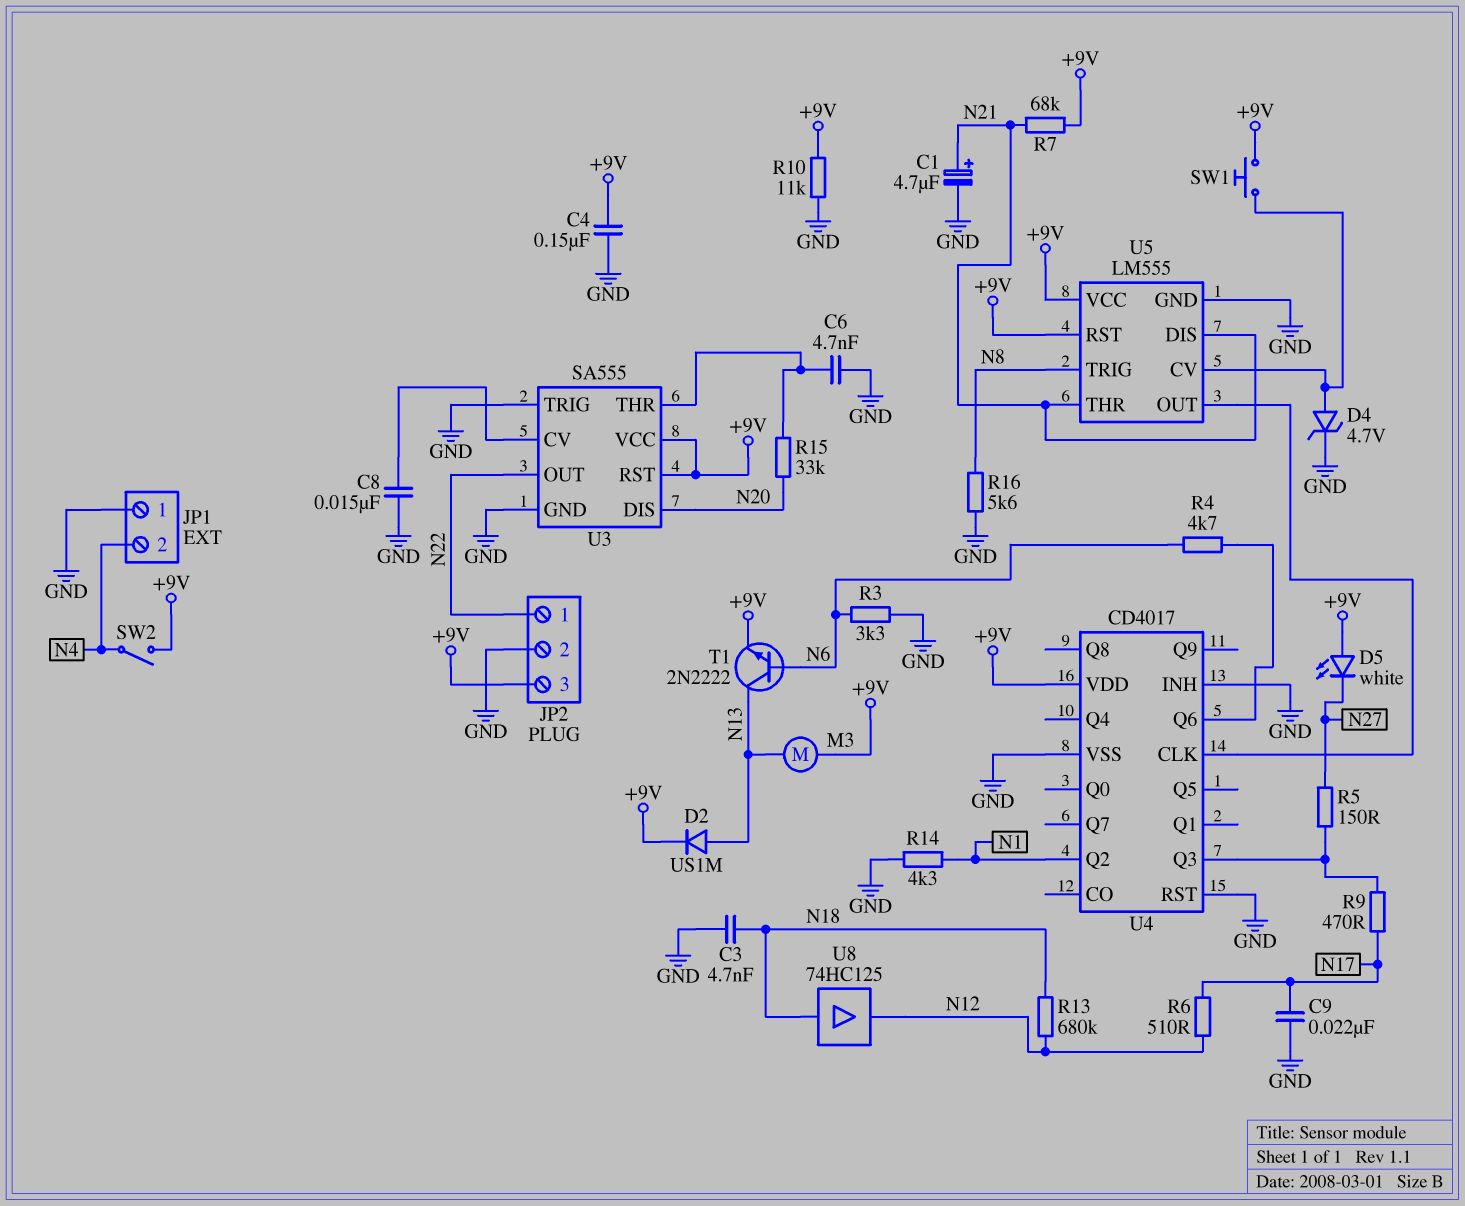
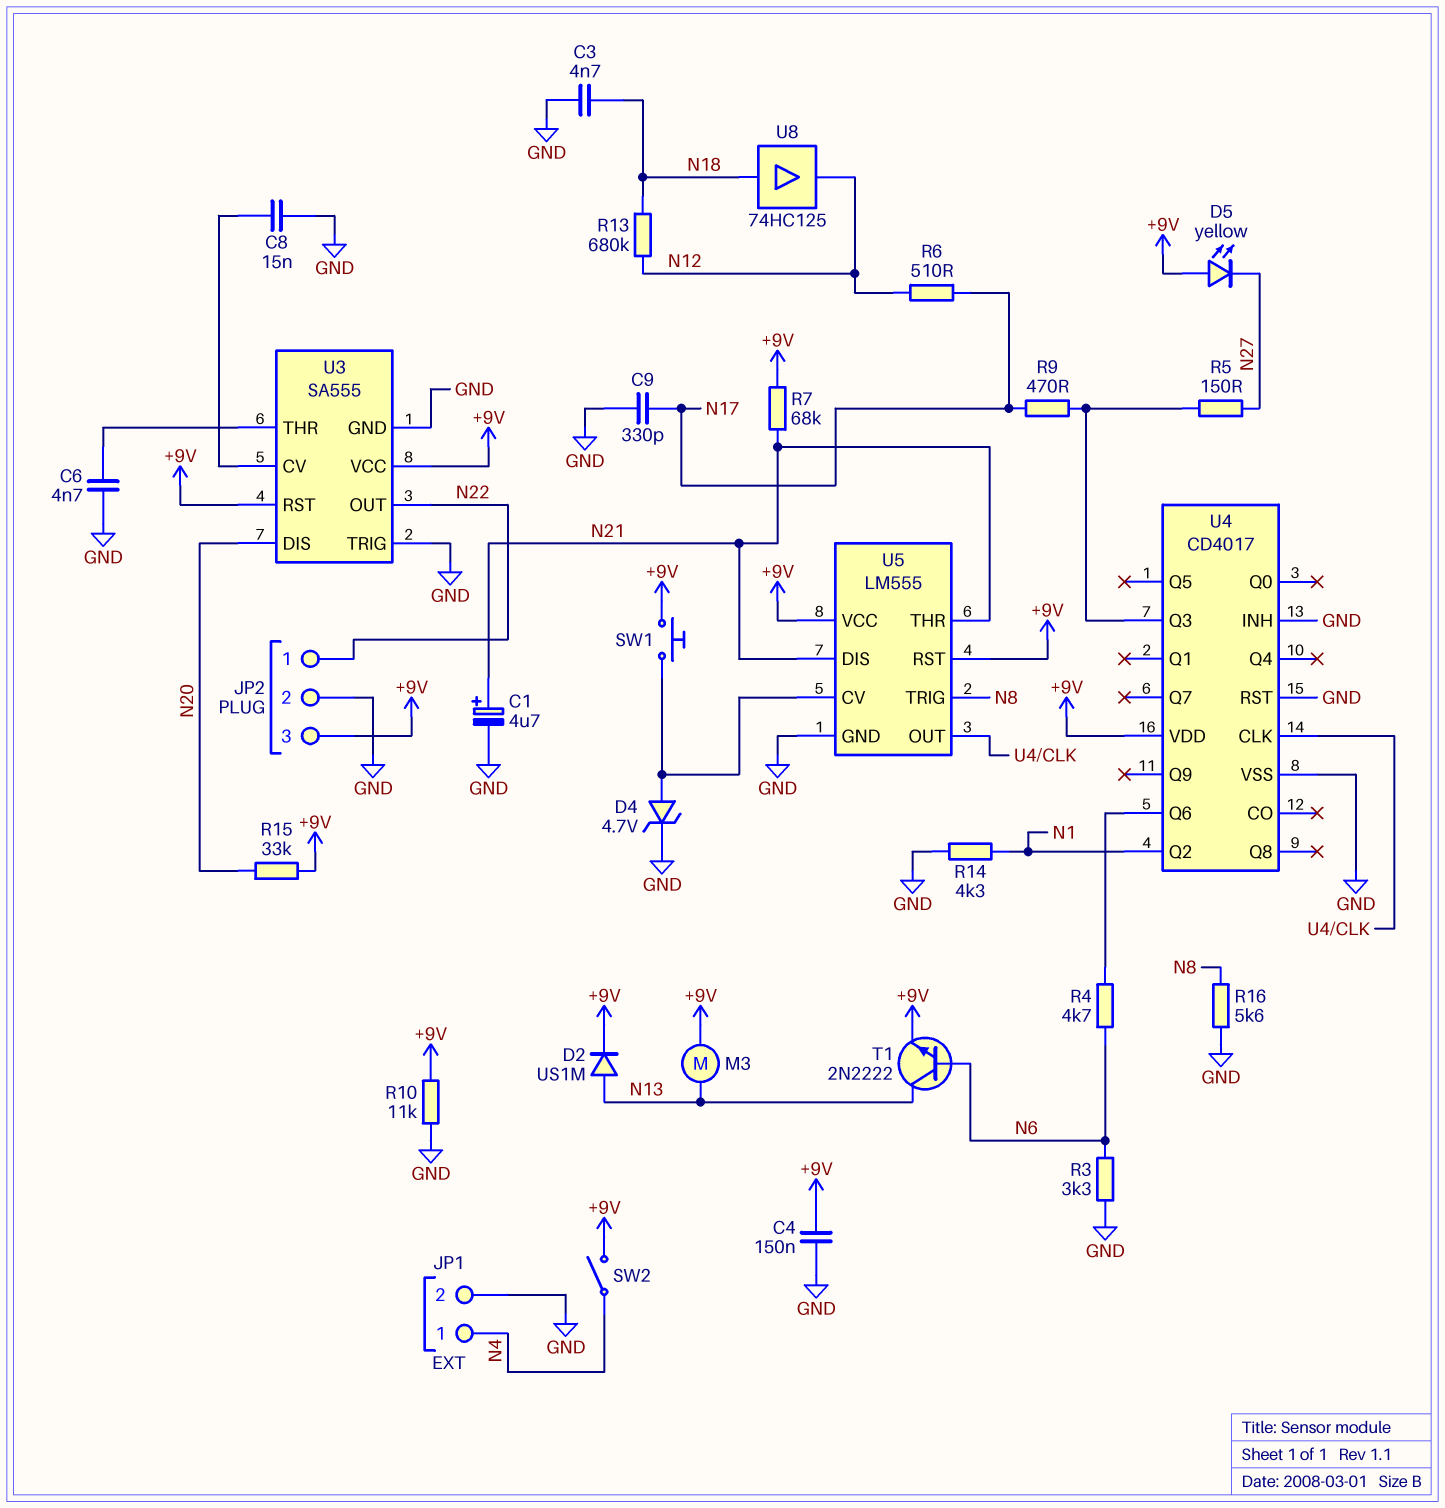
C9: 22nF (GND, N17) -> 330pF (GND, N17)
D5: LED white (A +9V, K N27) -> LED yellow (A +9V, K N27)
JP1 pin 1: GND -> N4
JP1 pin 2: N4 -> GND
R15: 33k (N20, U3/THR) -> 33k (+9V, N20)

